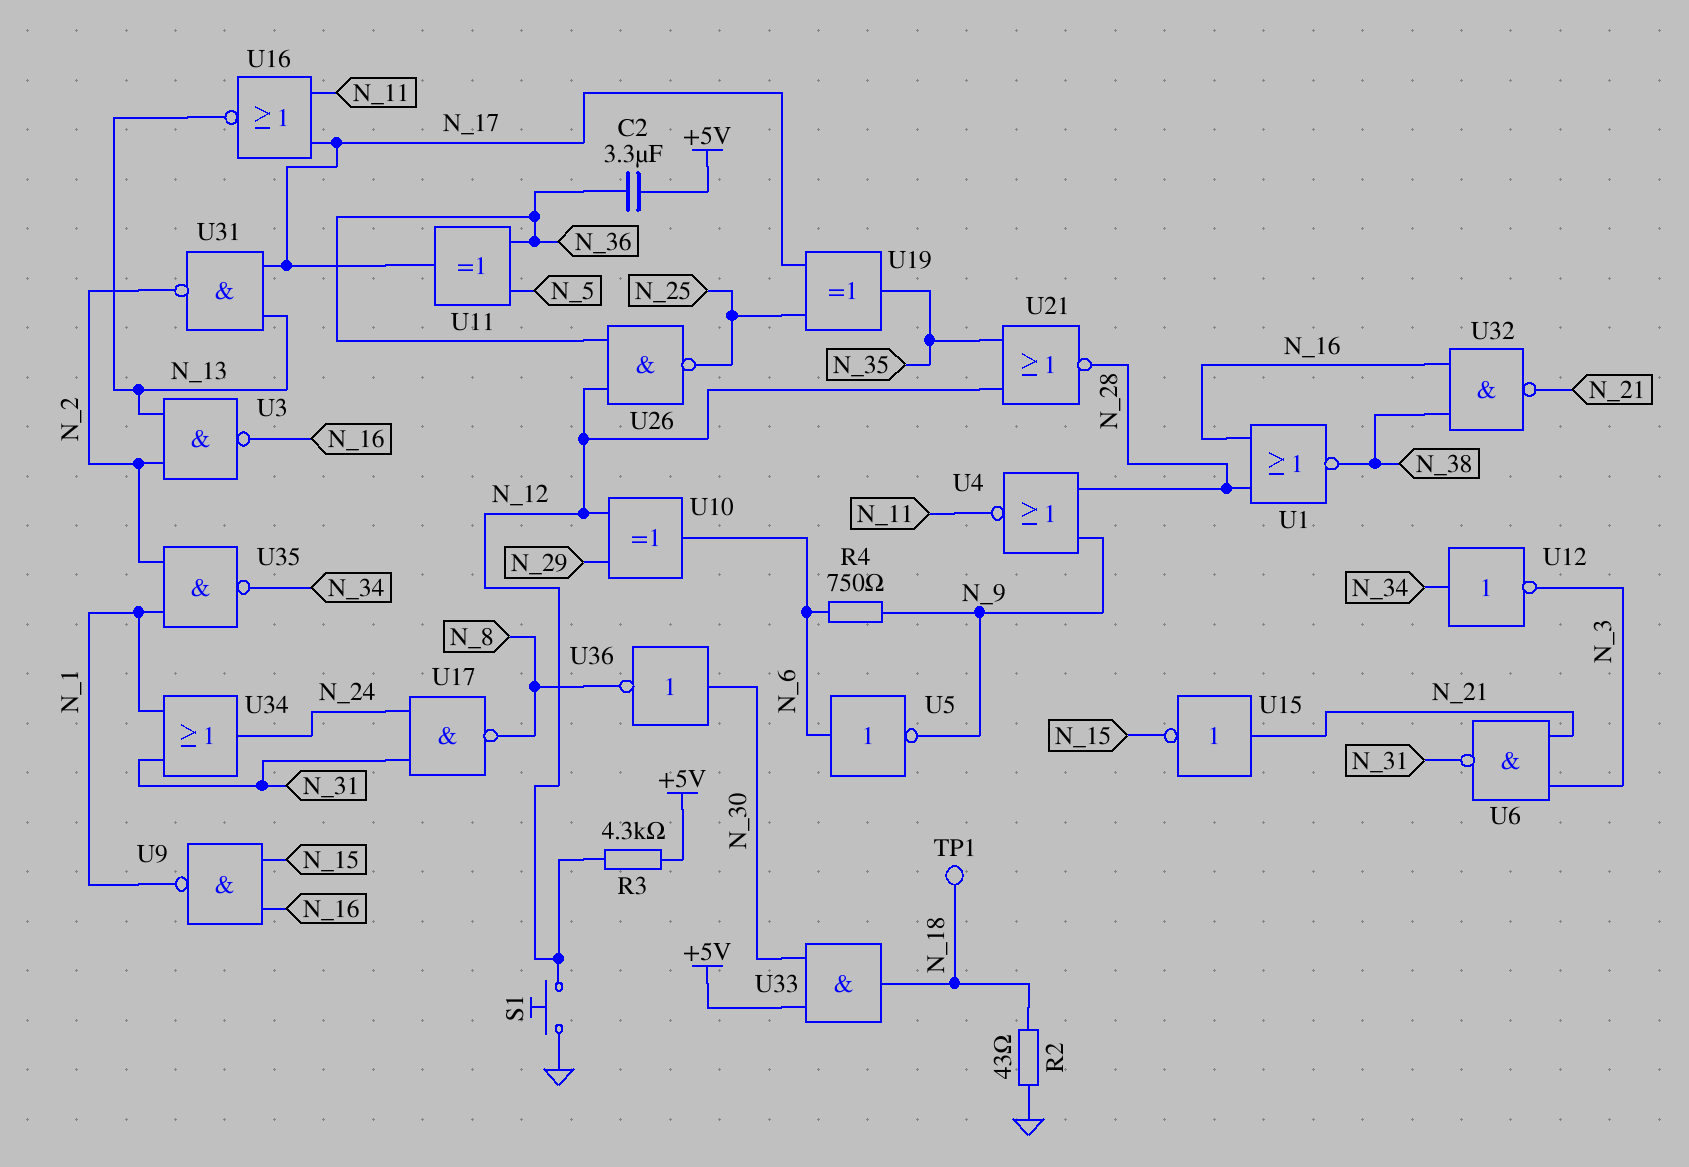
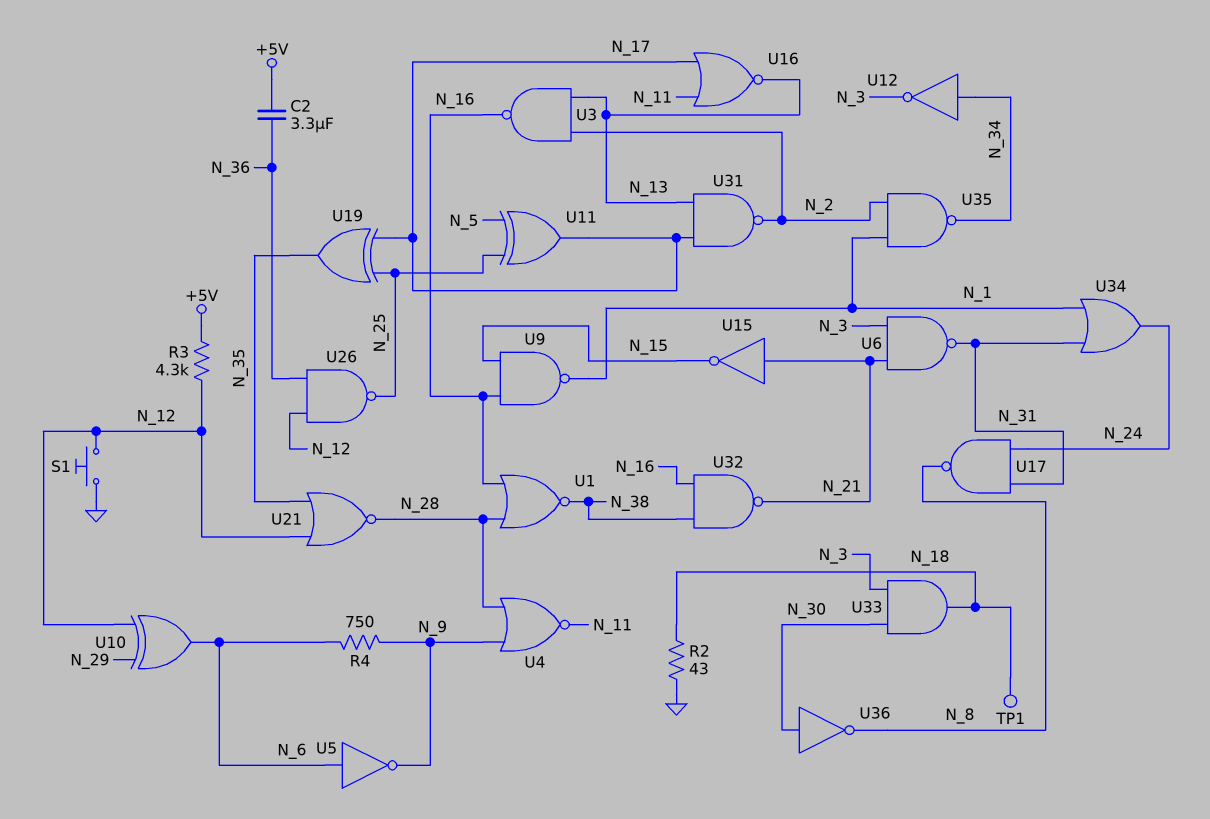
U11: XOR (in N_5, in N_36, out N_17) -> XOR (in N_5, in N_25, out N_17)
U33: AND (in +5V, in N_30, out N_18) -> AND (in N_3, in N_30, out N_18)

